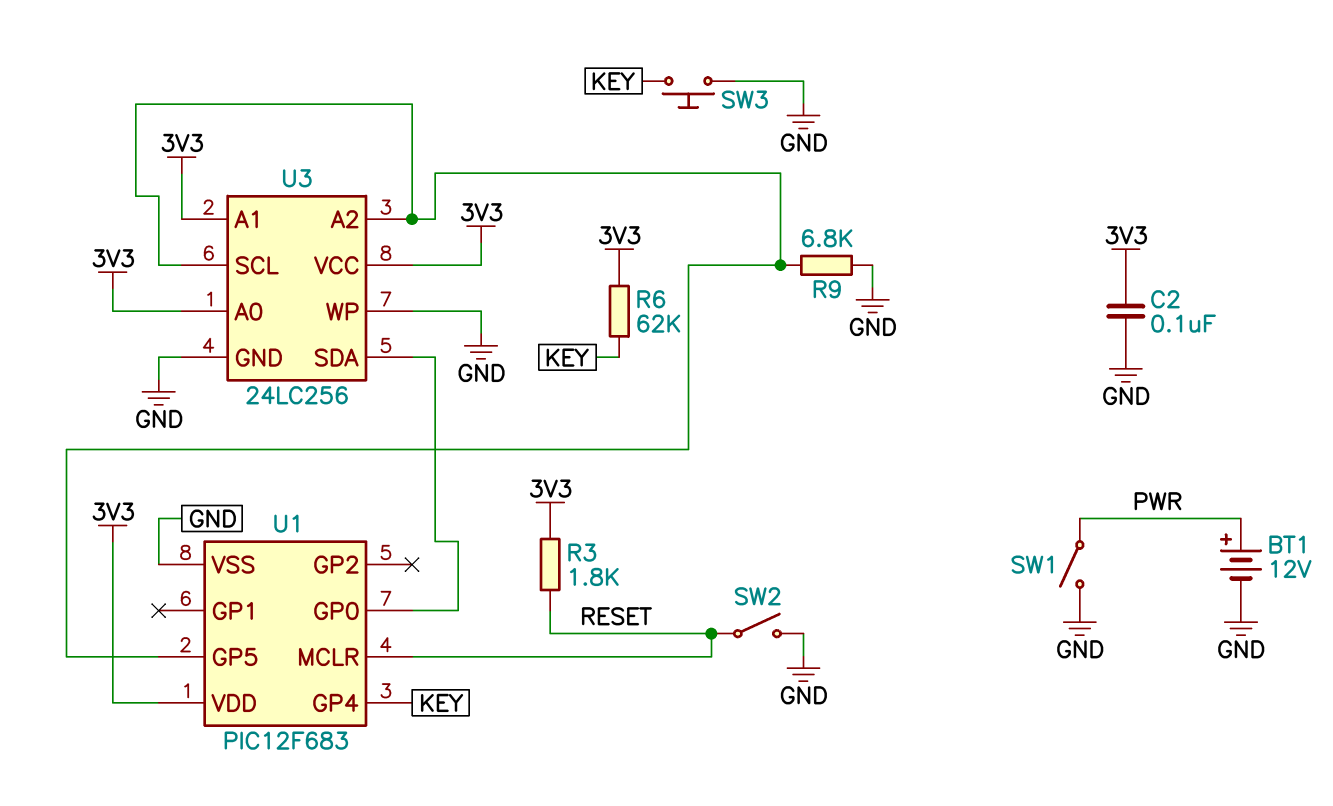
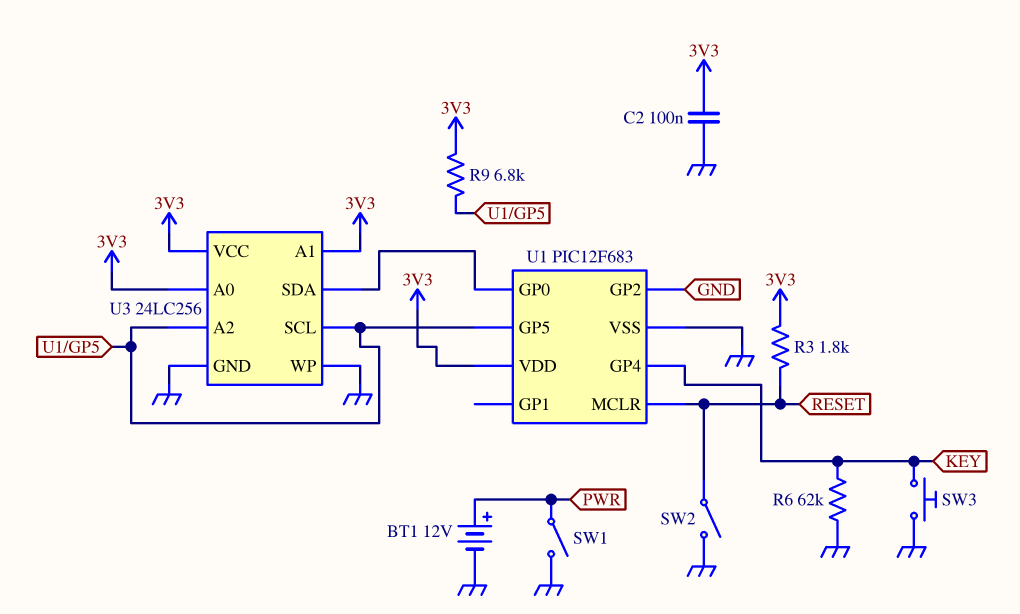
R6: 62k (3V3, KEY) -> 62k (GND, KEY)
R9: 6.8k (GND, U1/GP5) -> 6.8k (3V3, U1/GP5)
U1 pin GP2: none -> GND

